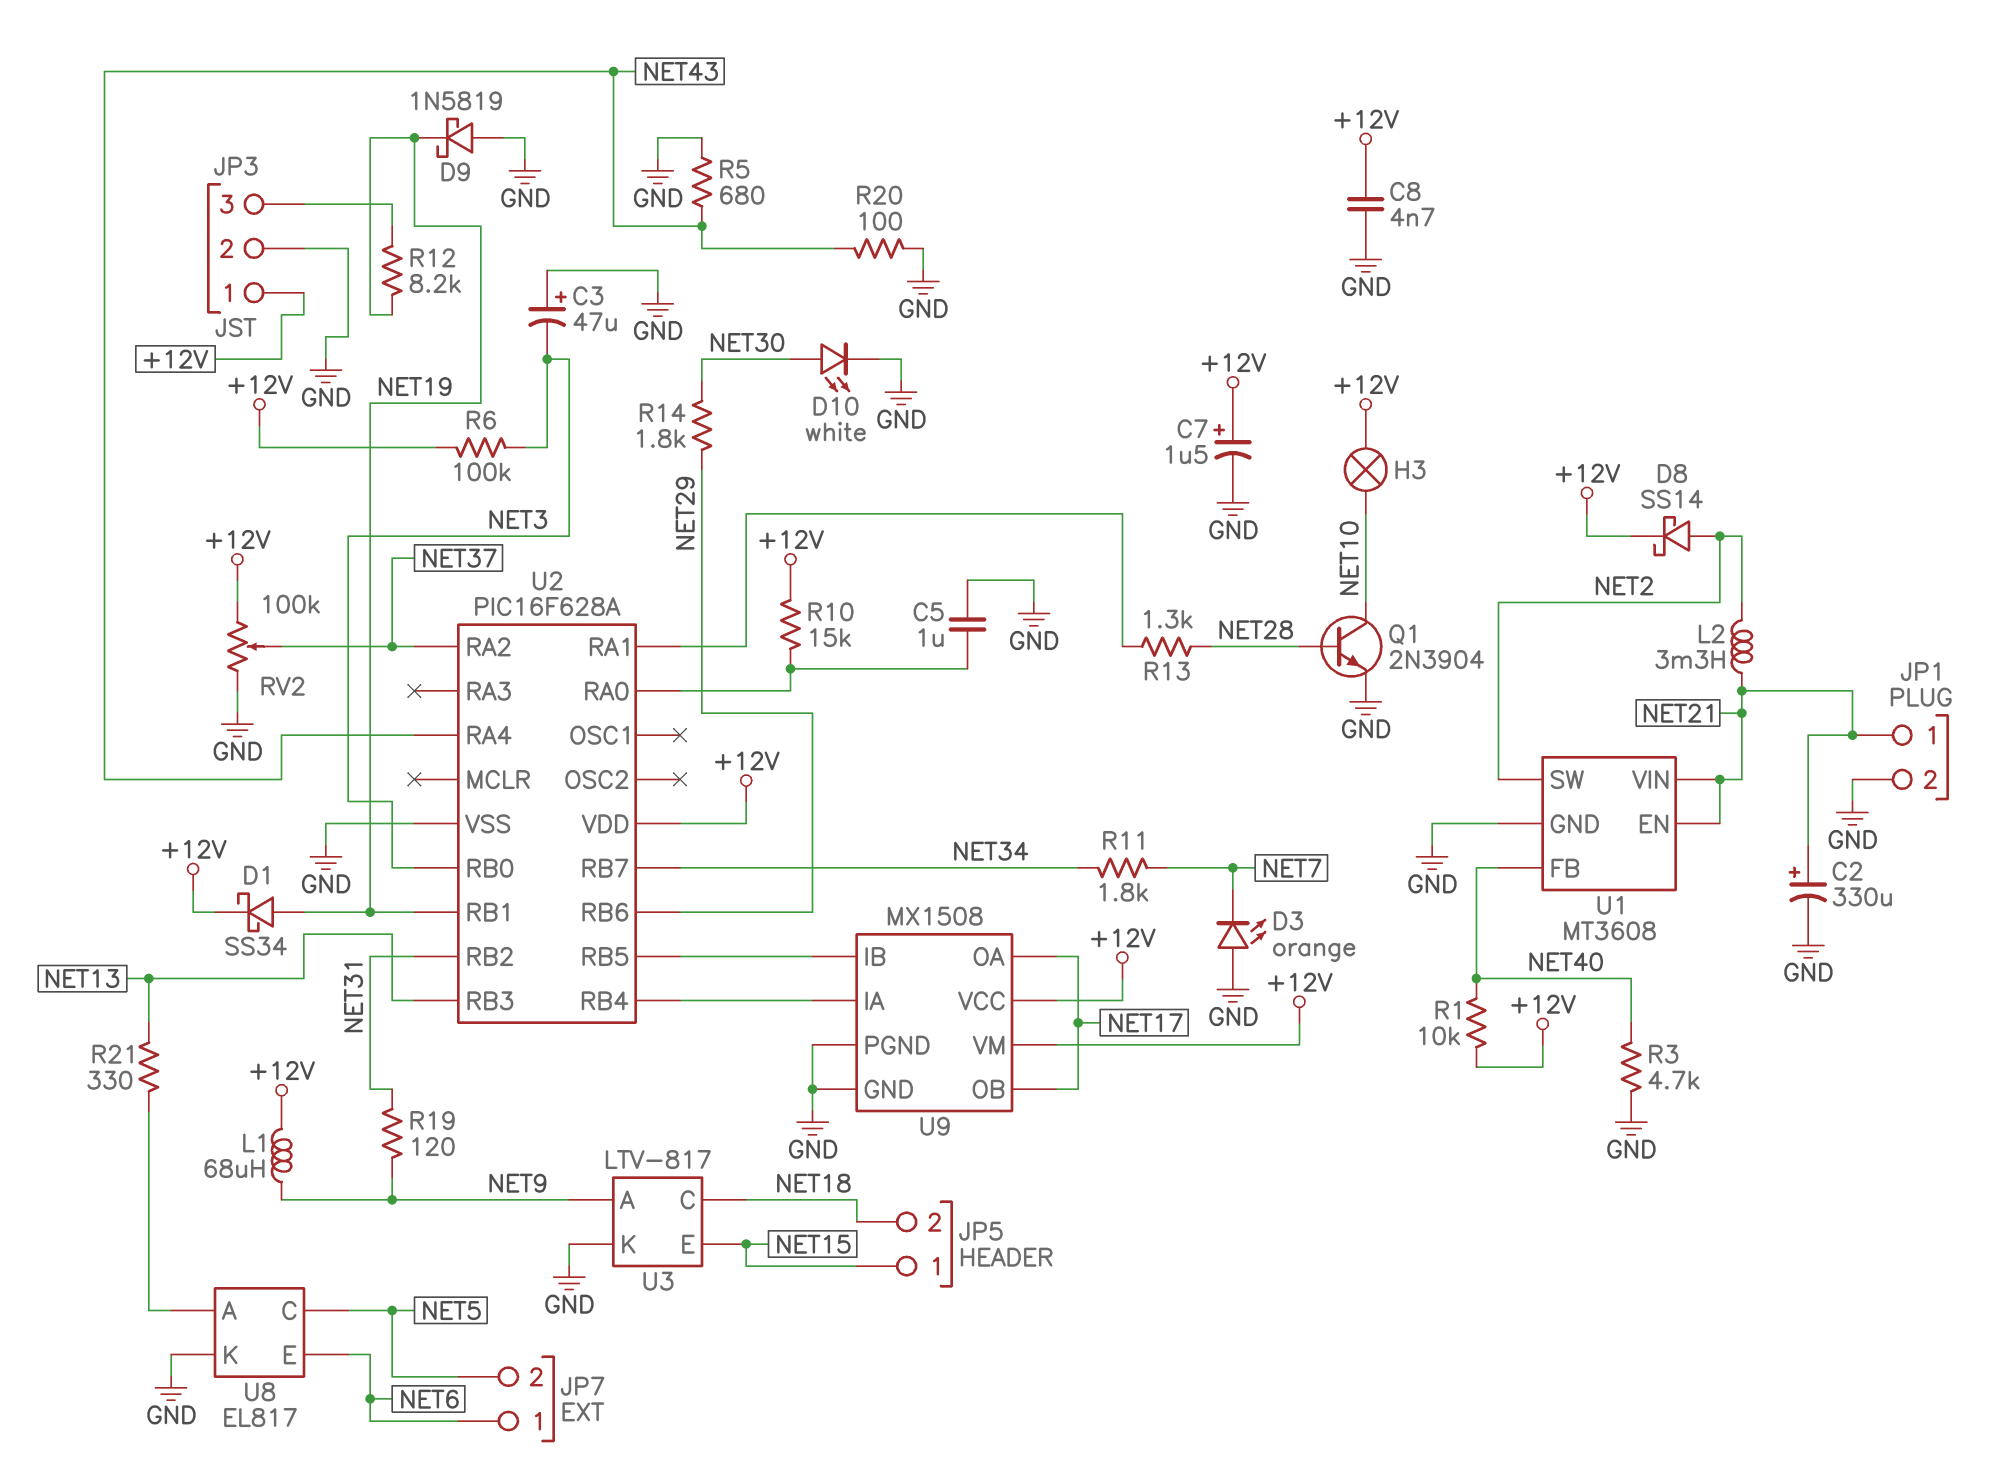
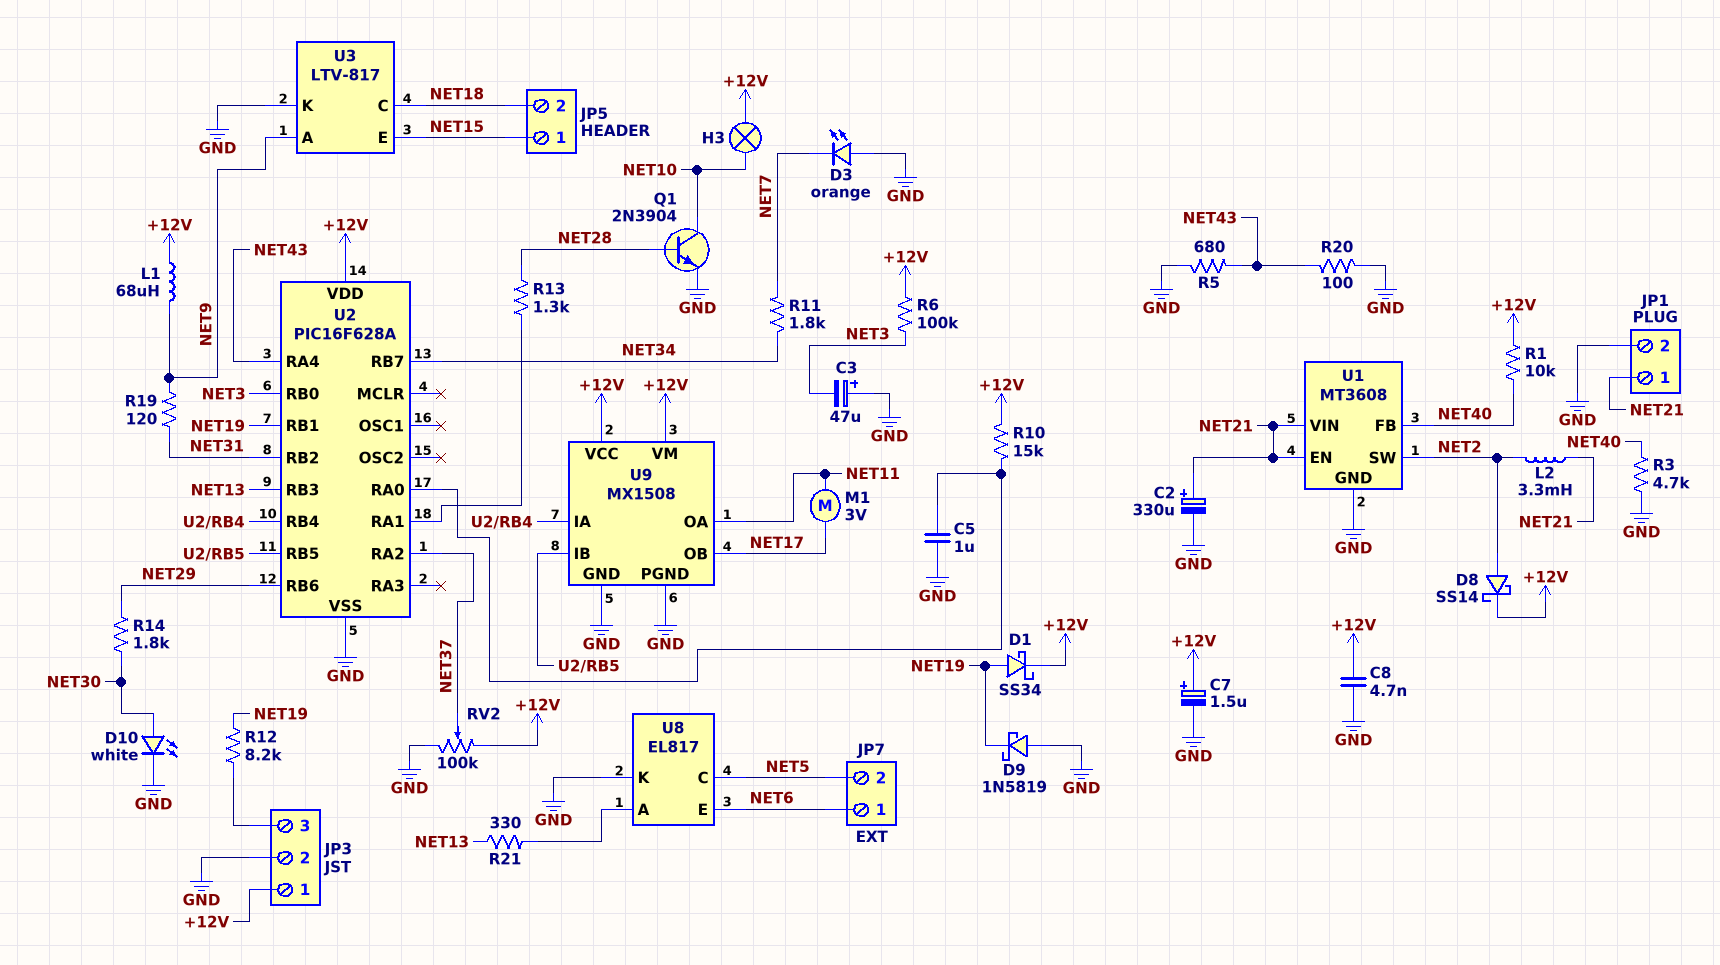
M1: none -> motor 3V (NET11, NET17)
U9 pin OA: NET17 -> NET11

